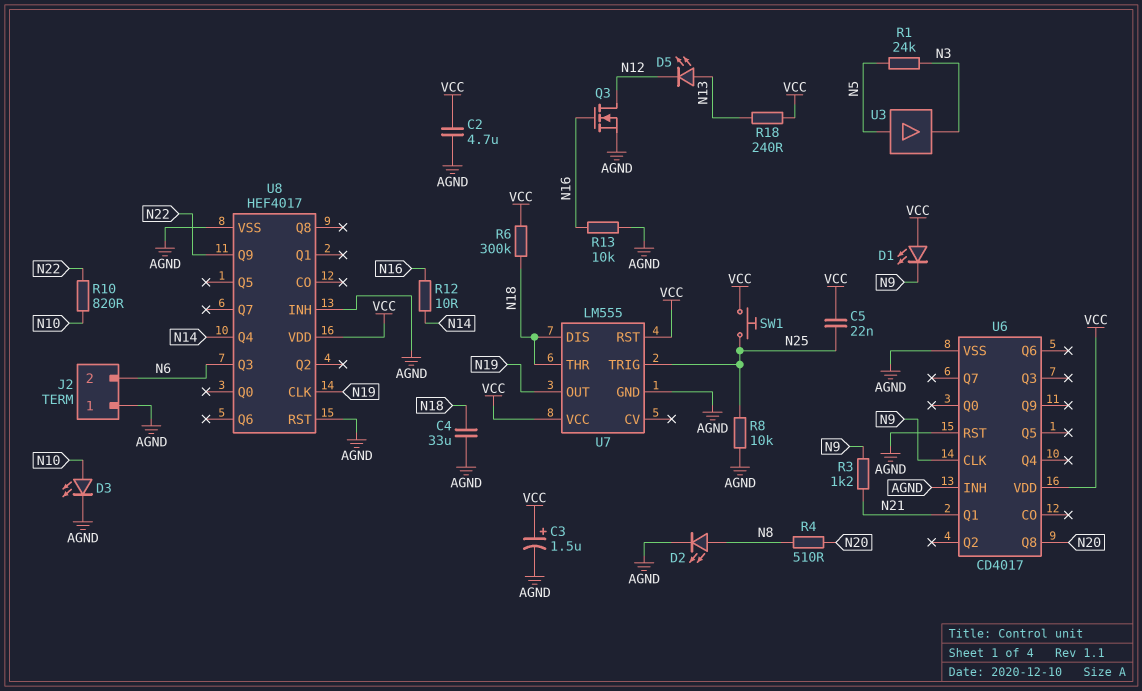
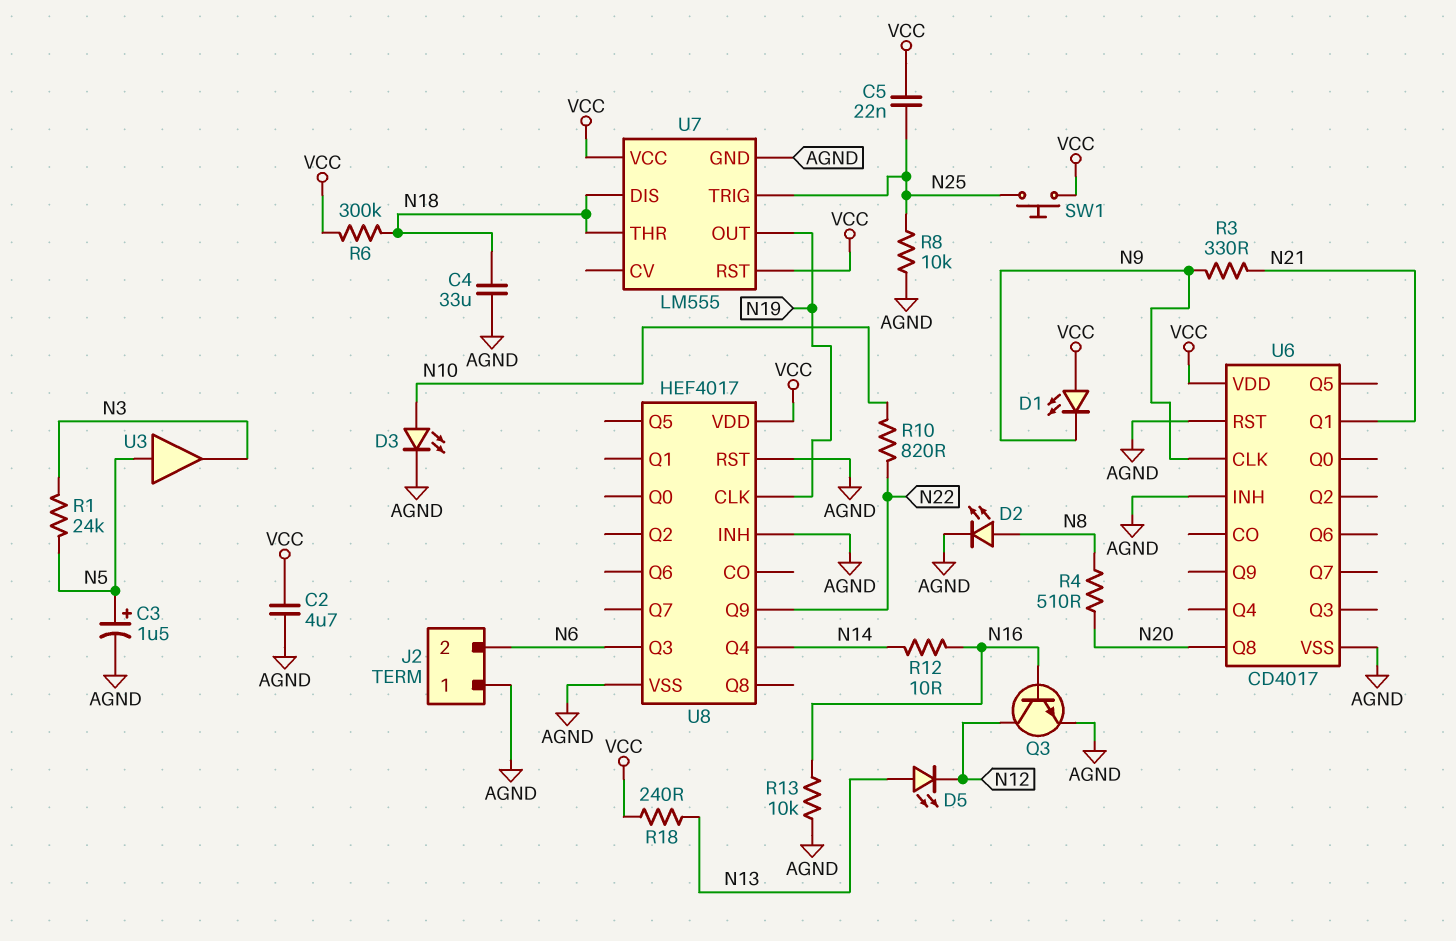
C3: 1.5uF (plus VCC, minus AGND) -> 1.5uF (plus N5, minus AGND)
Q3: NMOS (G N16, D N12, S AGND) -> NPN (B N16, C N12, E AGND)
R3: 1.2k (N9, N21) -> 330 (N9, N21)

